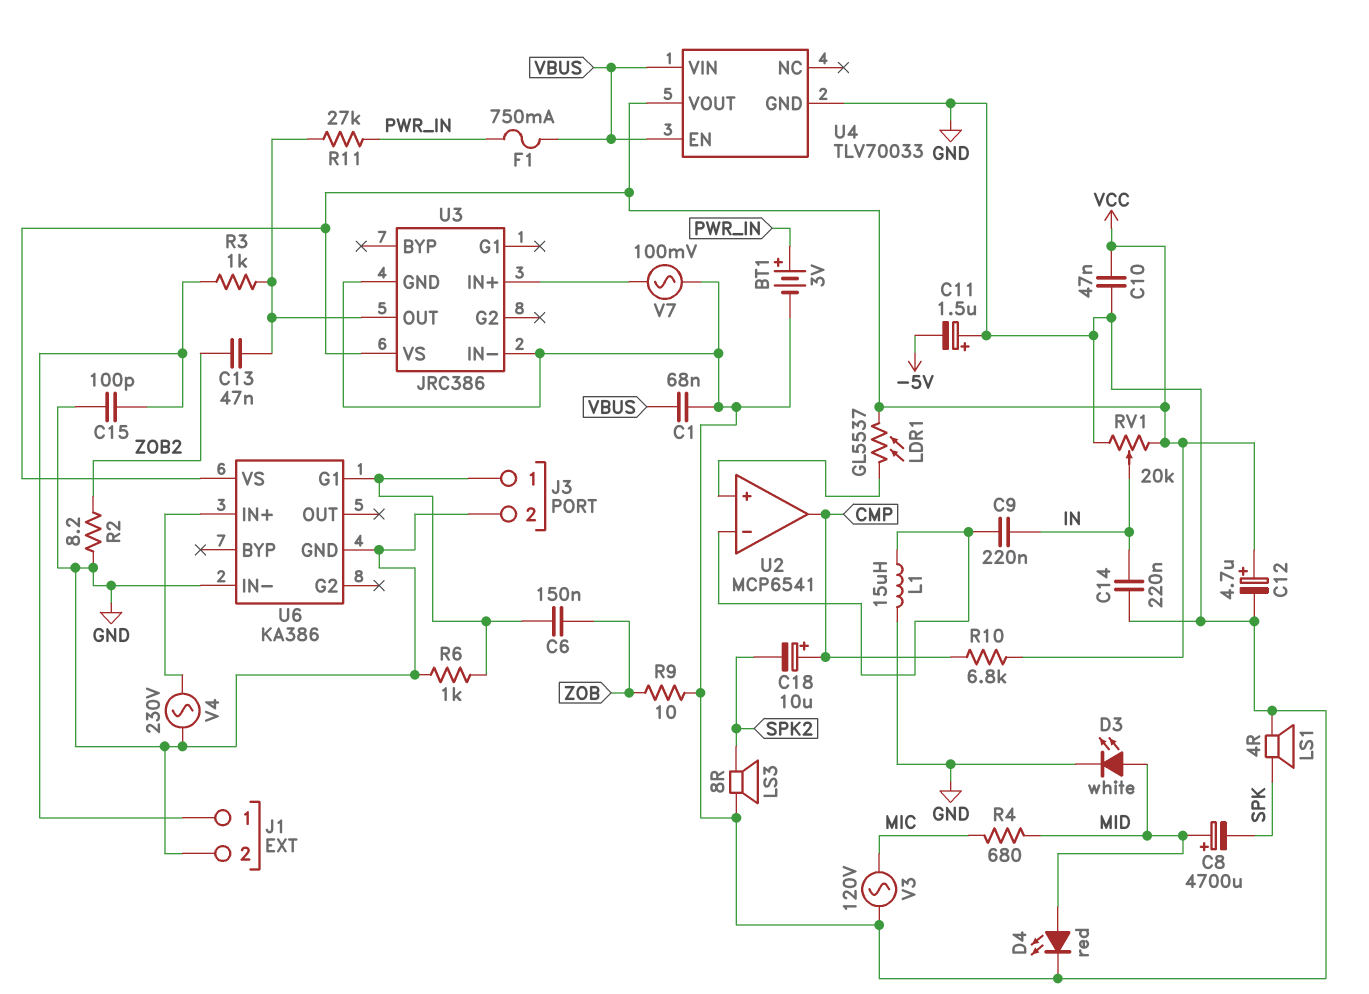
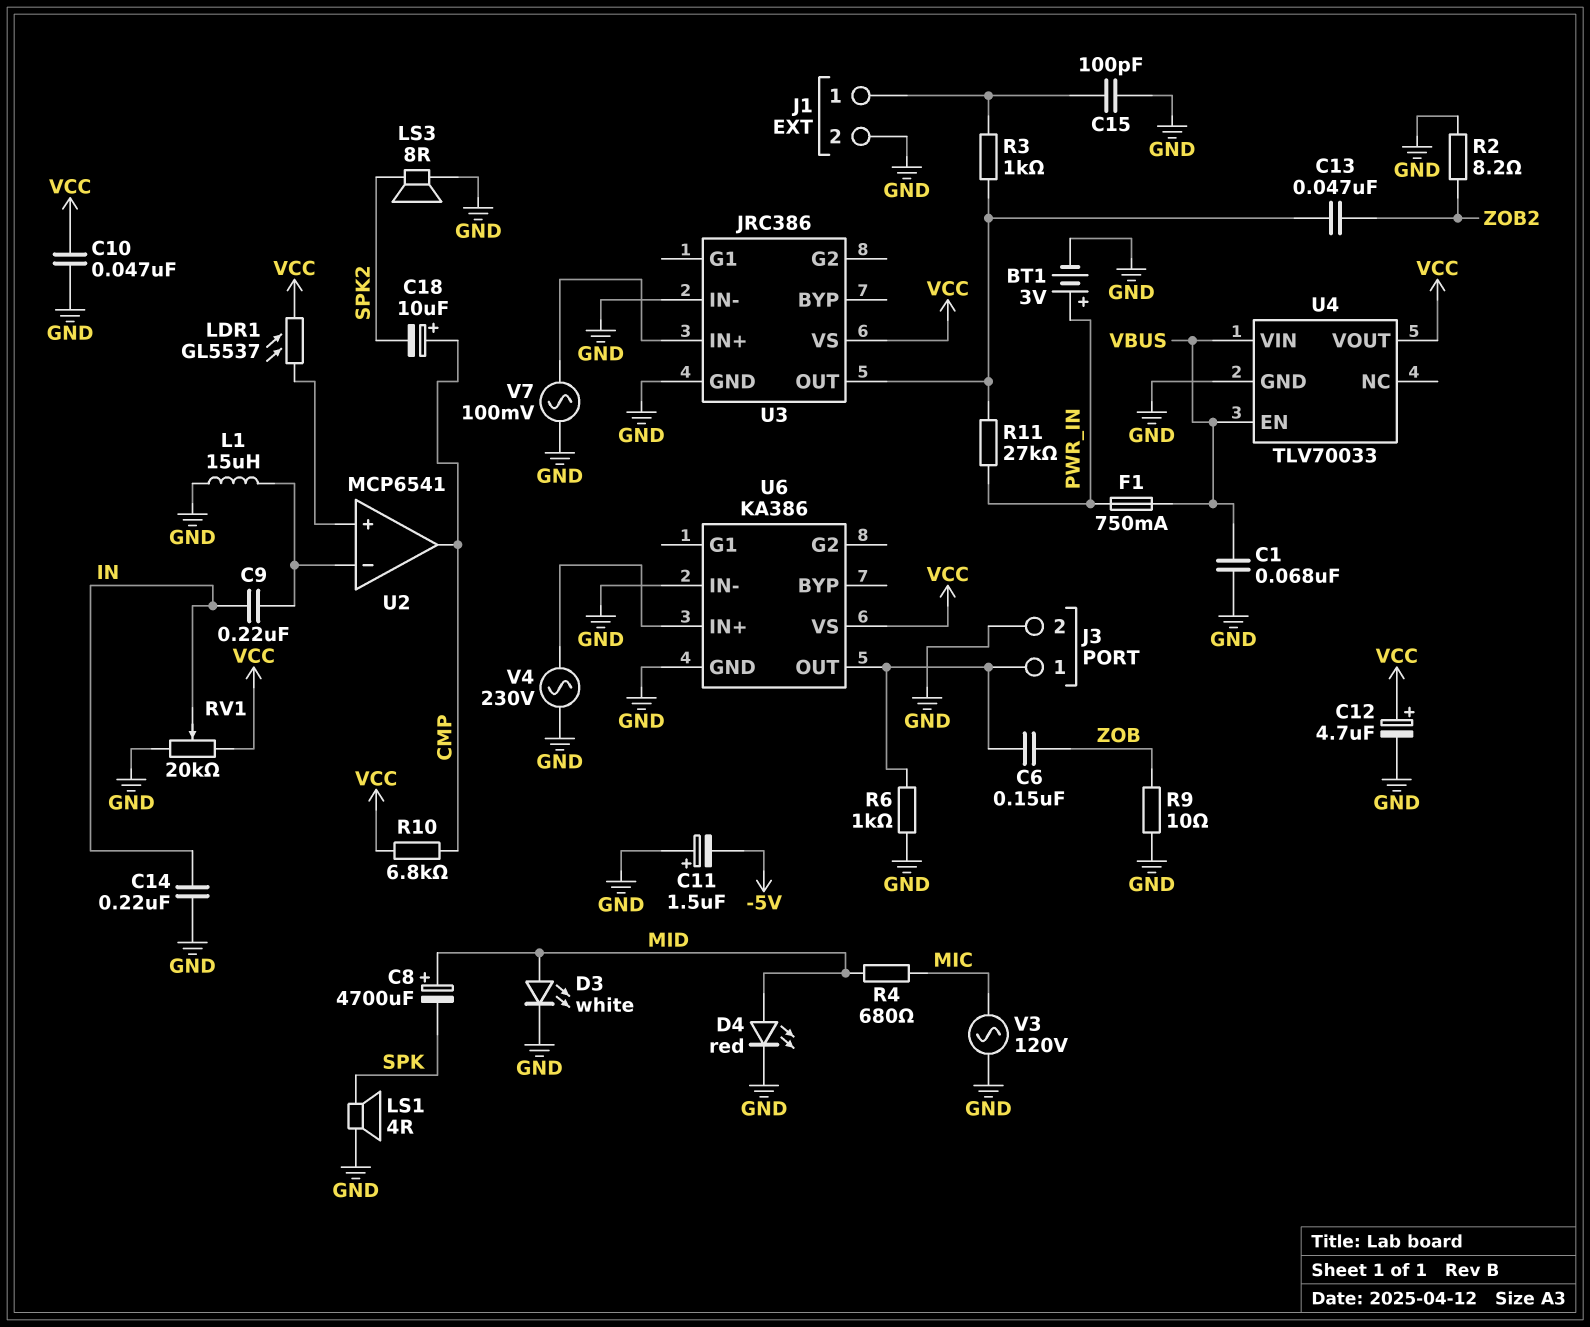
U6 pin G1: J3/1 -> none
U6 pin OUT: none -> J3/1

